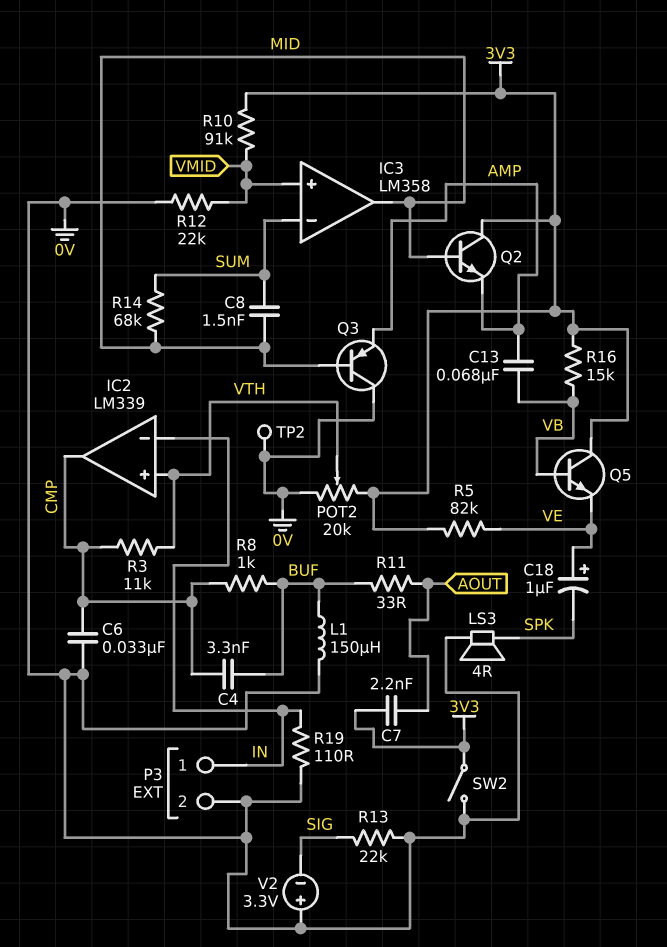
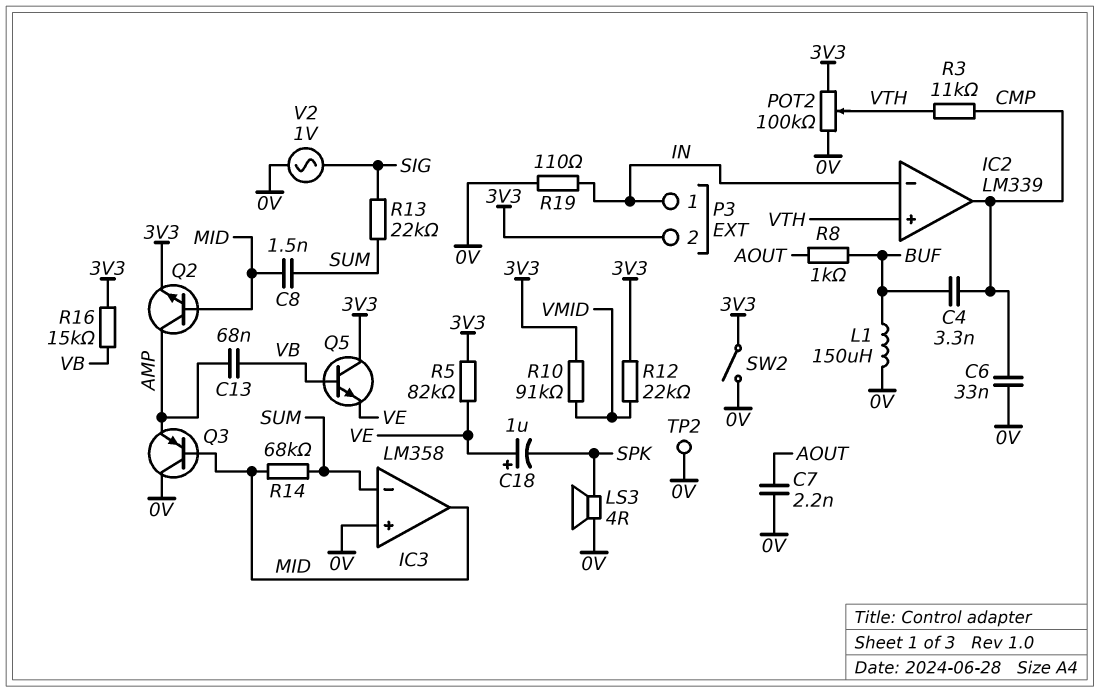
C7: 2.2nF (3V3, AOUT) -> 2.2nF (0V, AOUT)
IC3 pin in+: VMID -> 0V
P3 pin 2: 0V -> 3V3
POT2: 20k (0V, 3V3, wiper VTH) -> 100k (0V, 3V3, wiper VTH)
Q2: NPN (B MID, C 3V3, E AMP) -> NPN (B MID, C AMP, E 3V3)
R8: 1k (BUF, CMP) -> 1k (AOUT, BUF)
R11: 33 (AOUT, BUF) -> none
R12: 22k (0V, VMID) -> 22k (3V3, VMID)
R13: 22k (0V, SIG) -> 22k (SIG, SUM)
V2: 3.3V (plus 0V, minus SIG) -> AC 1V (0V, SIG)

